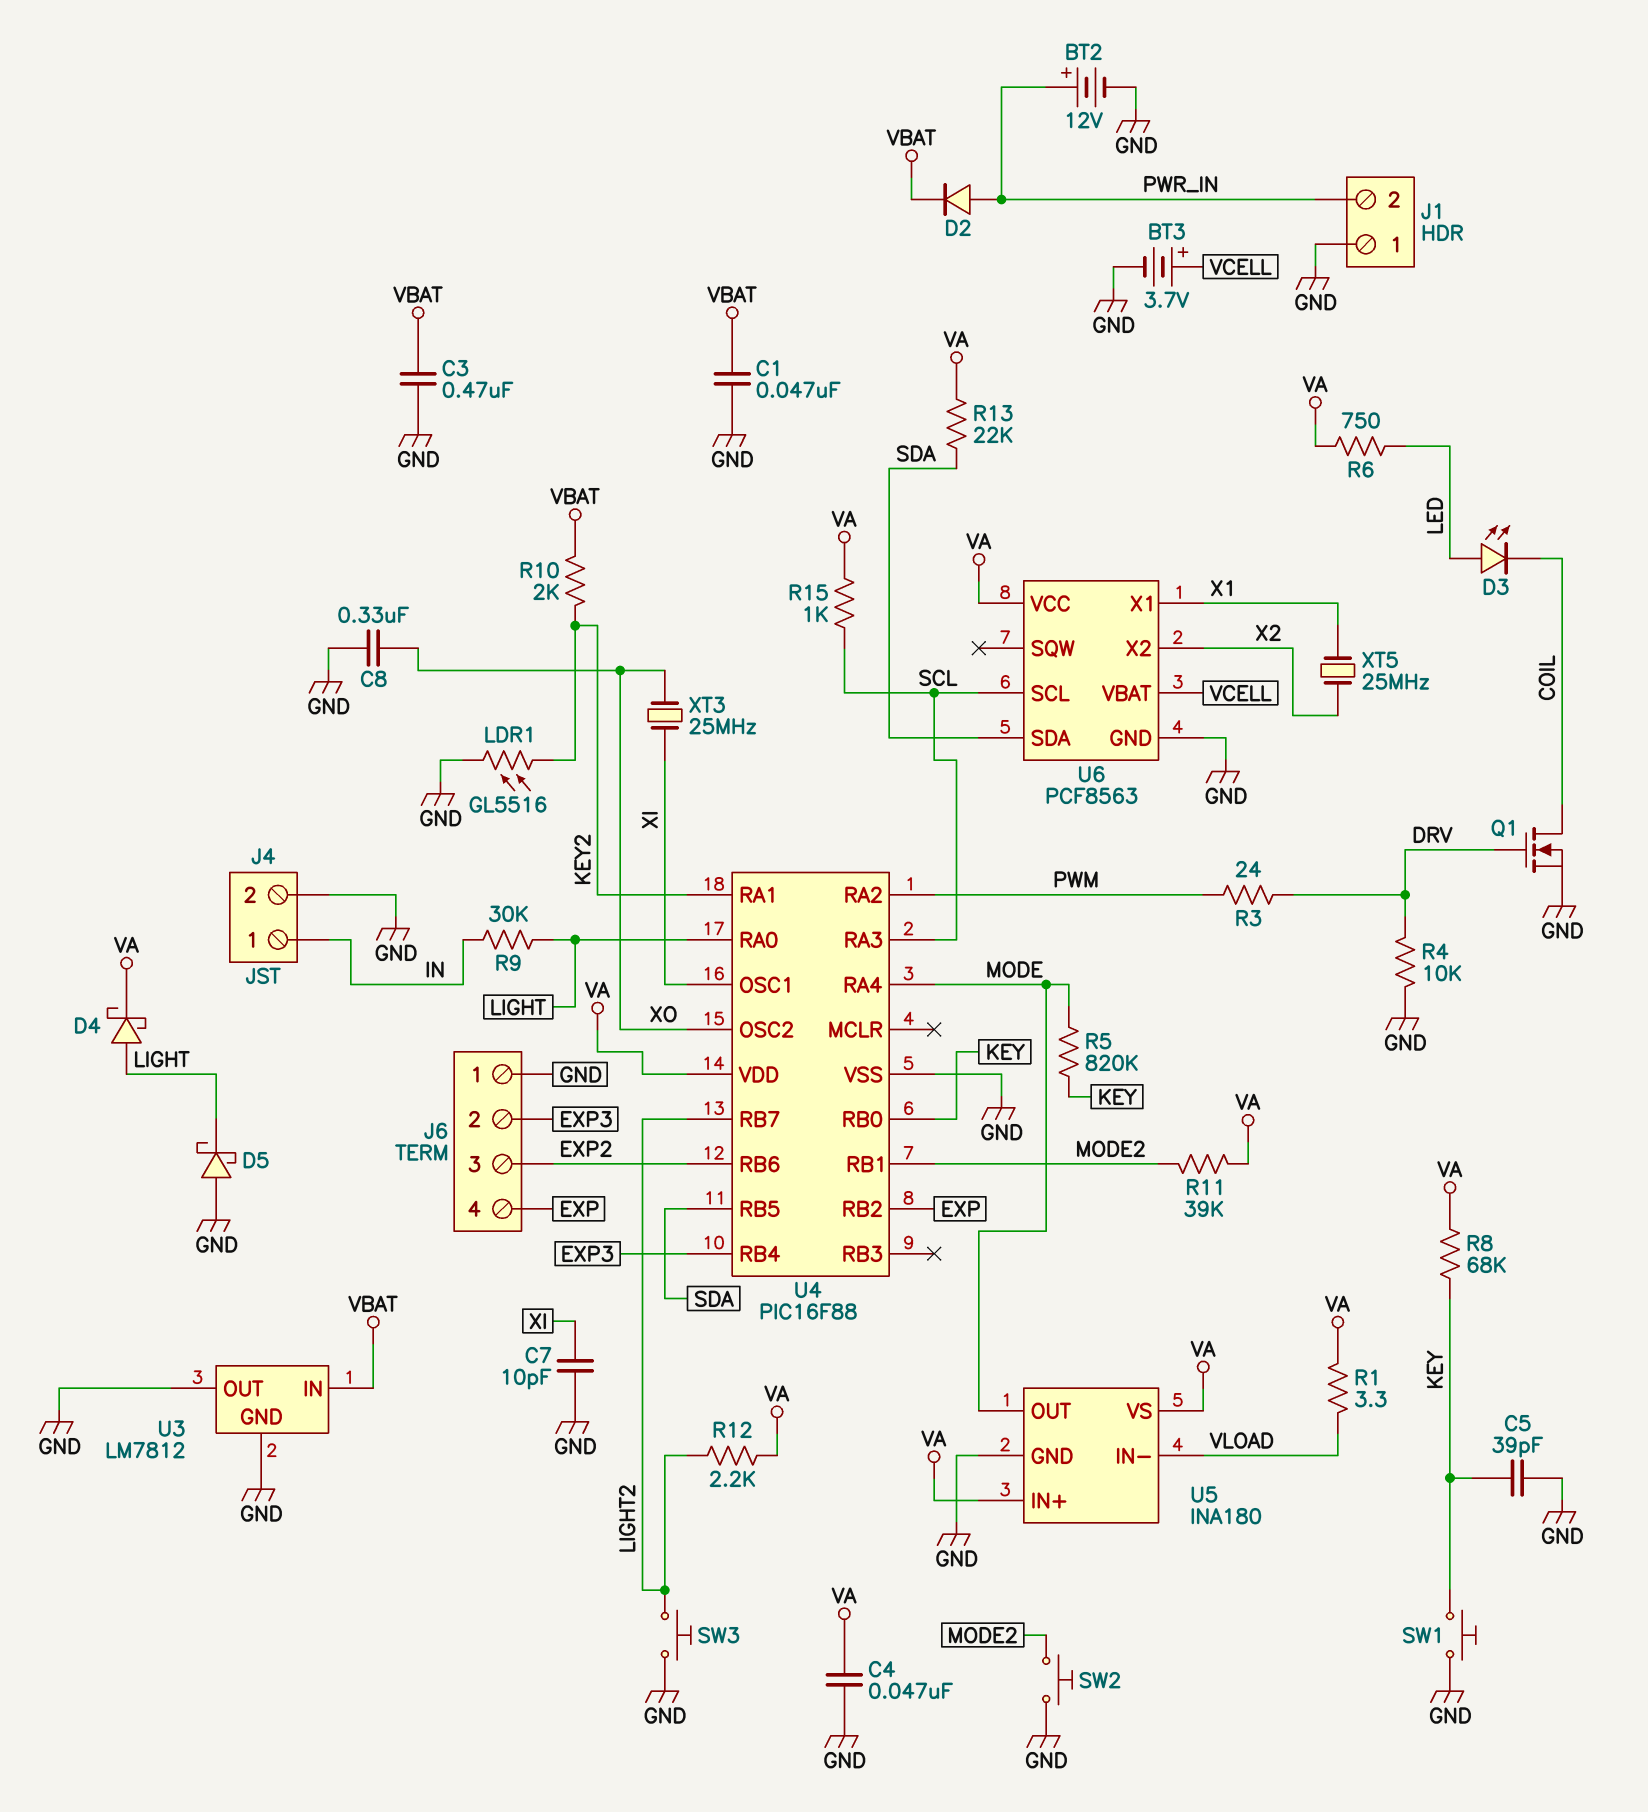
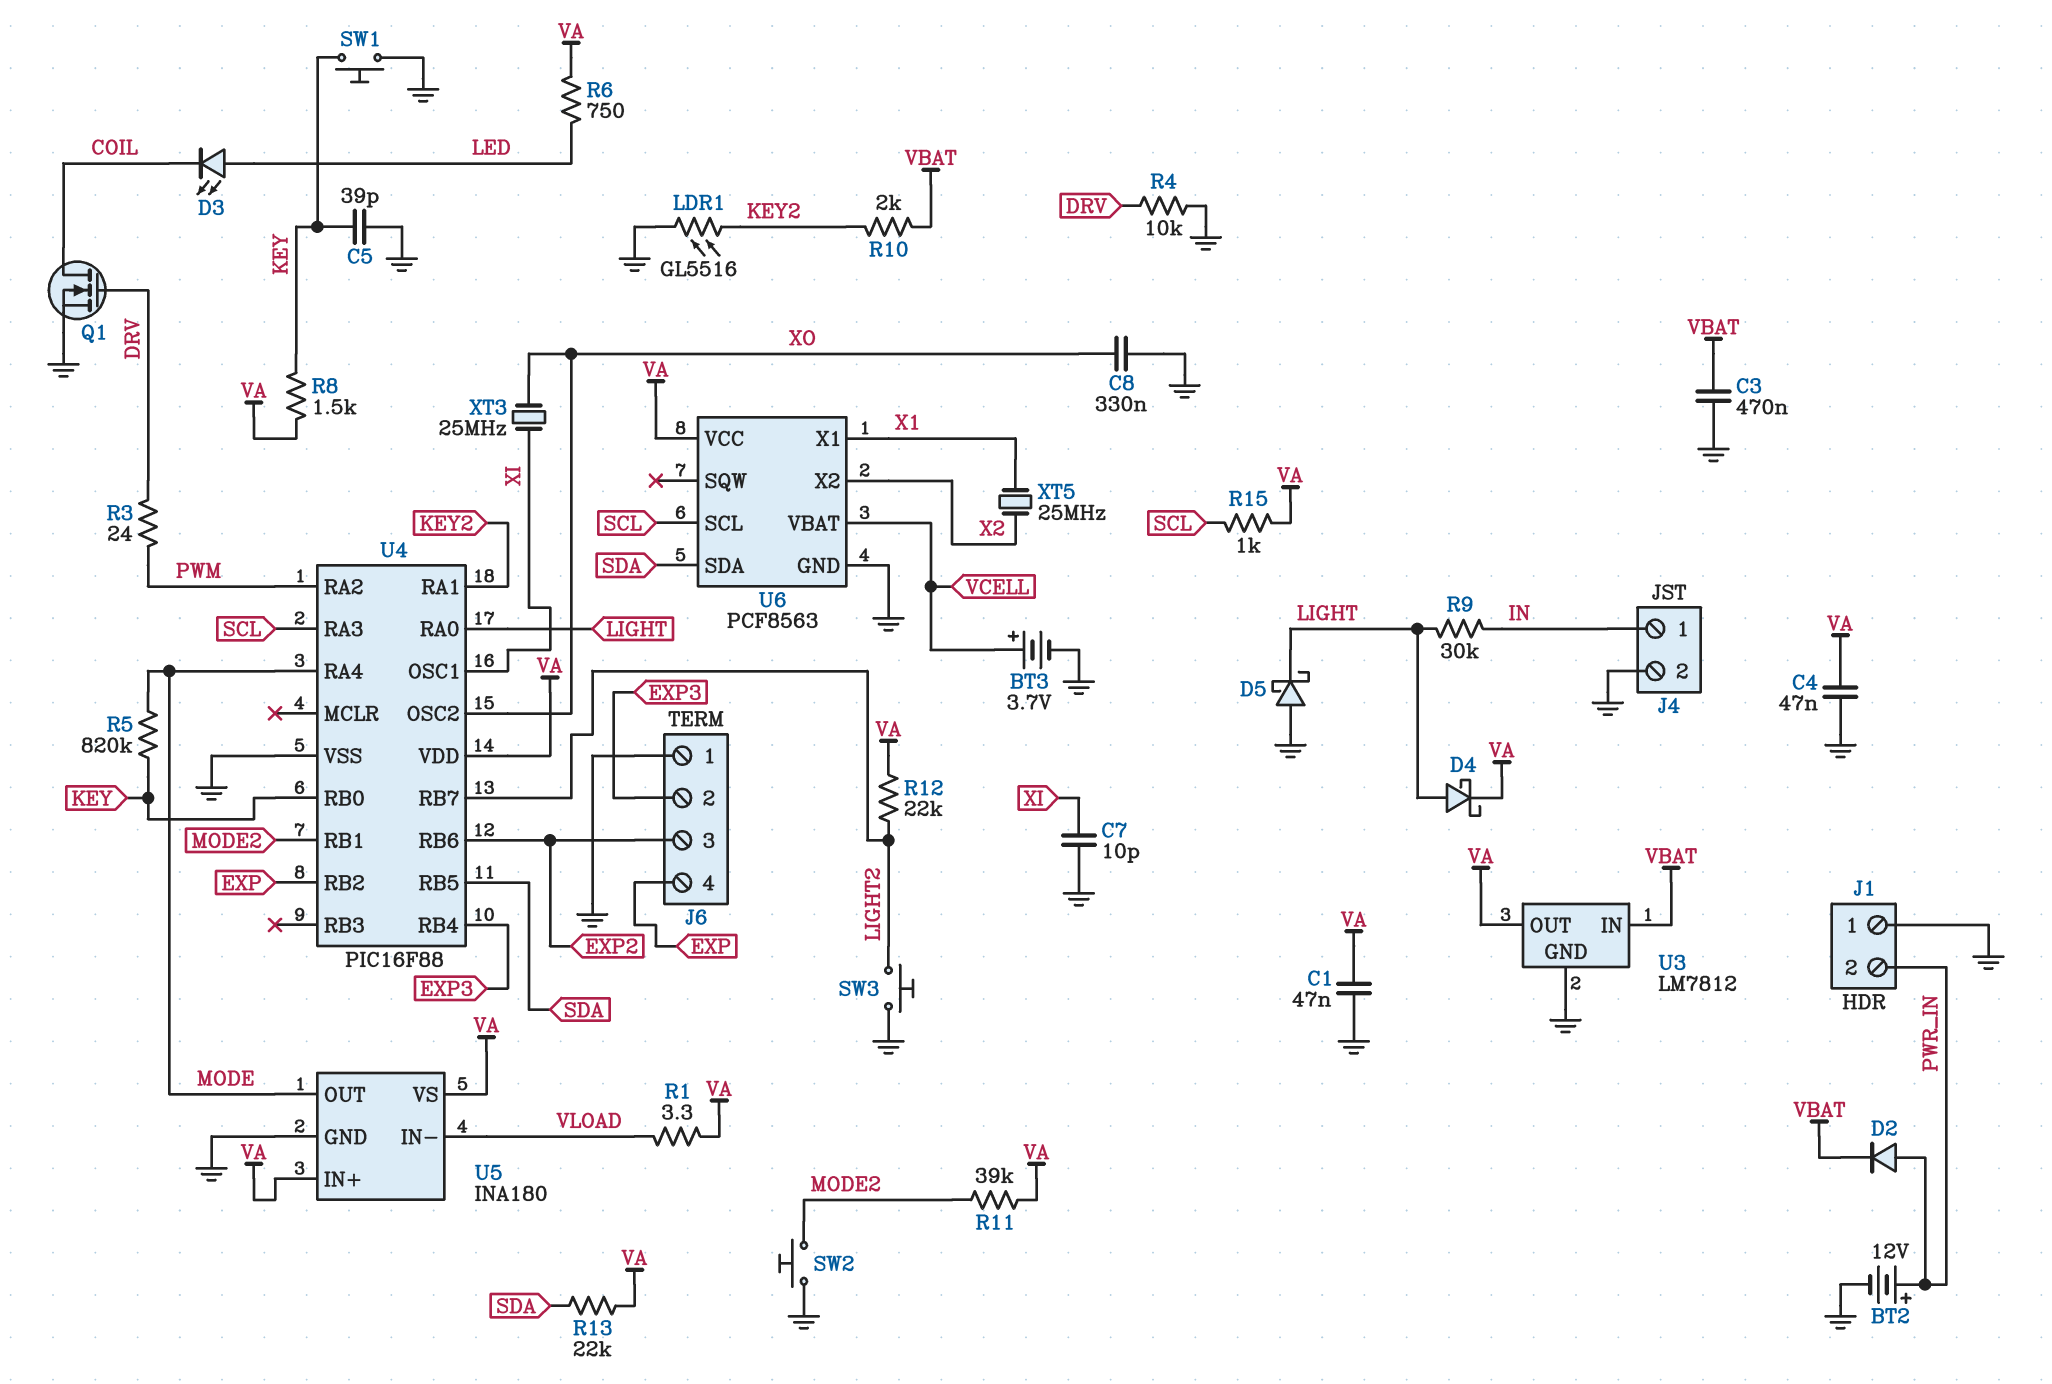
C1: 47nF (GND, VBAT) -> 47nF (GND, VA)
R8: 68k (KEY, VA) -> 1.5k (KEY, VA)
R12: 2.2k (LIGHT2, VA) -> 22k (LIGHT2, VA)
U3 pin OUT: GND -> VA

